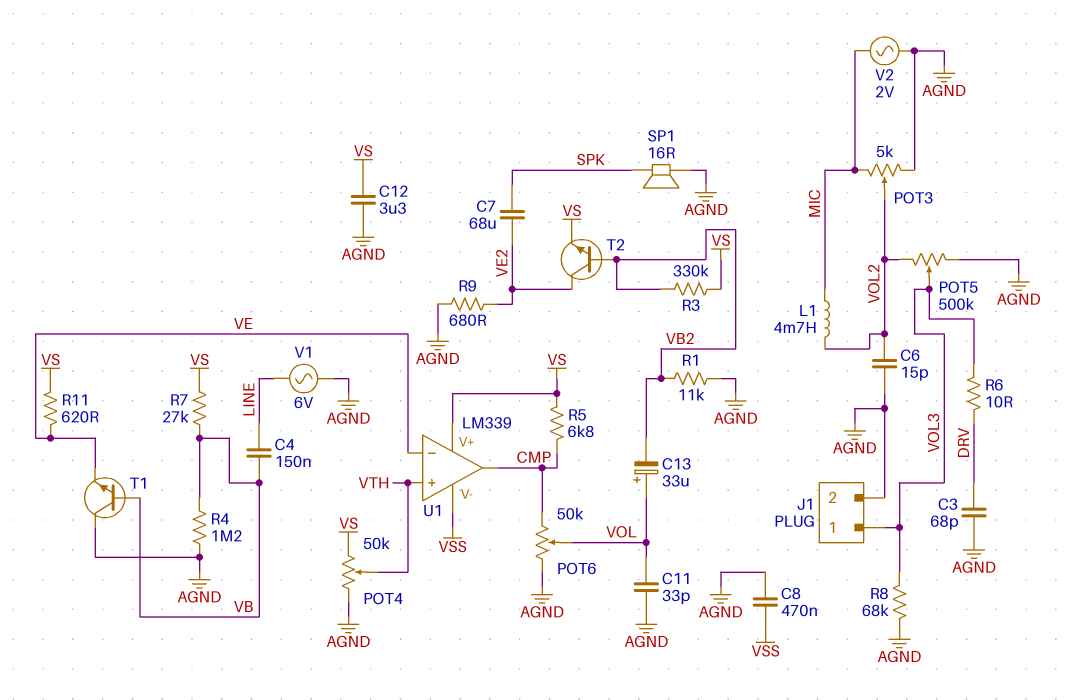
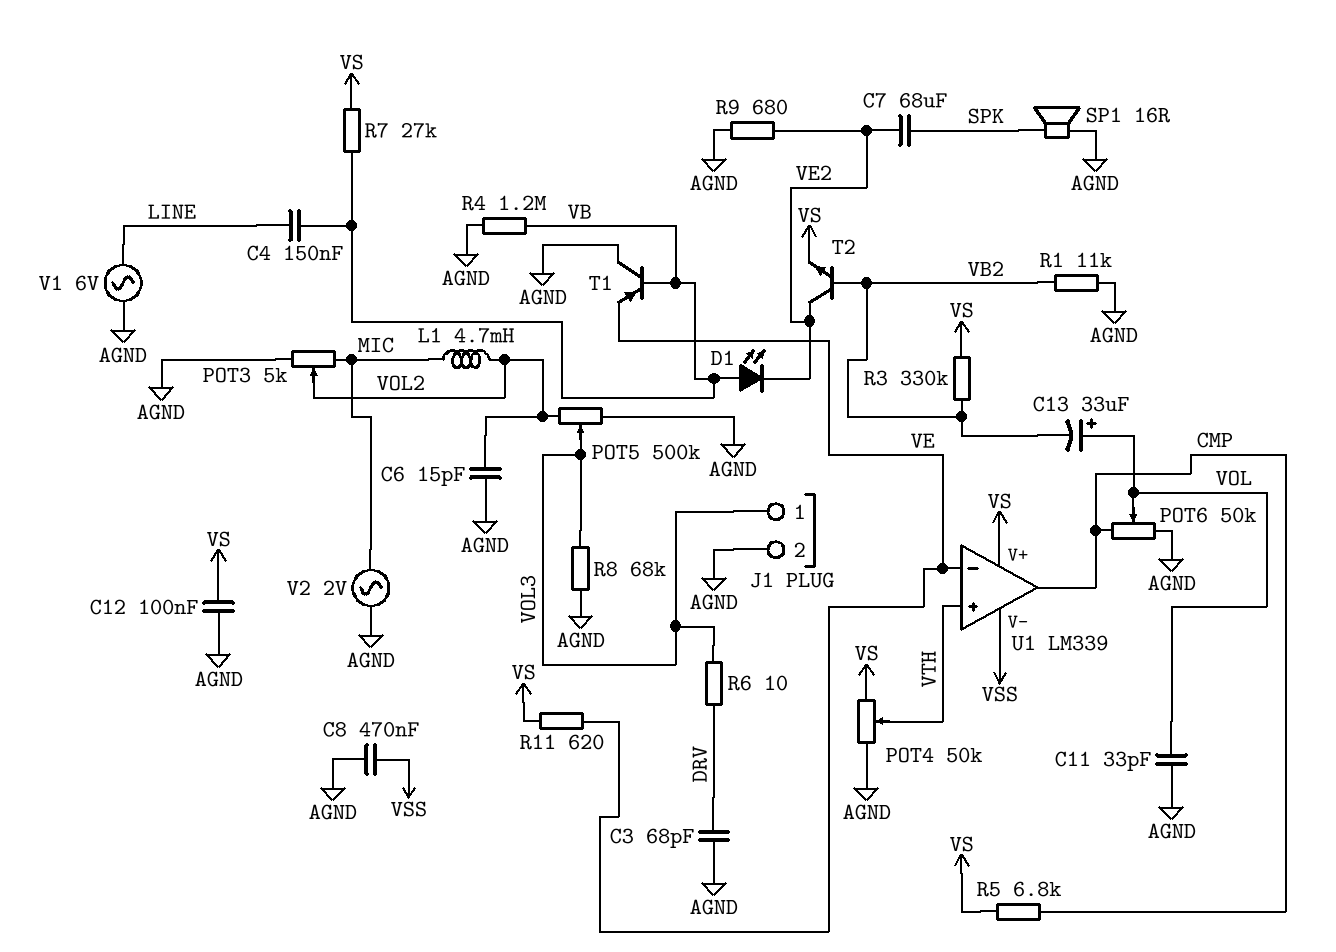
C12: 3.3uF (AGND, VS) -> 100nF (AGND, VS)
D1: none -> LED (A VB, K VE2)
T1: NPN (B VB, C AGND, E VE) -> PNP (B VB, C AGND, E VE)

